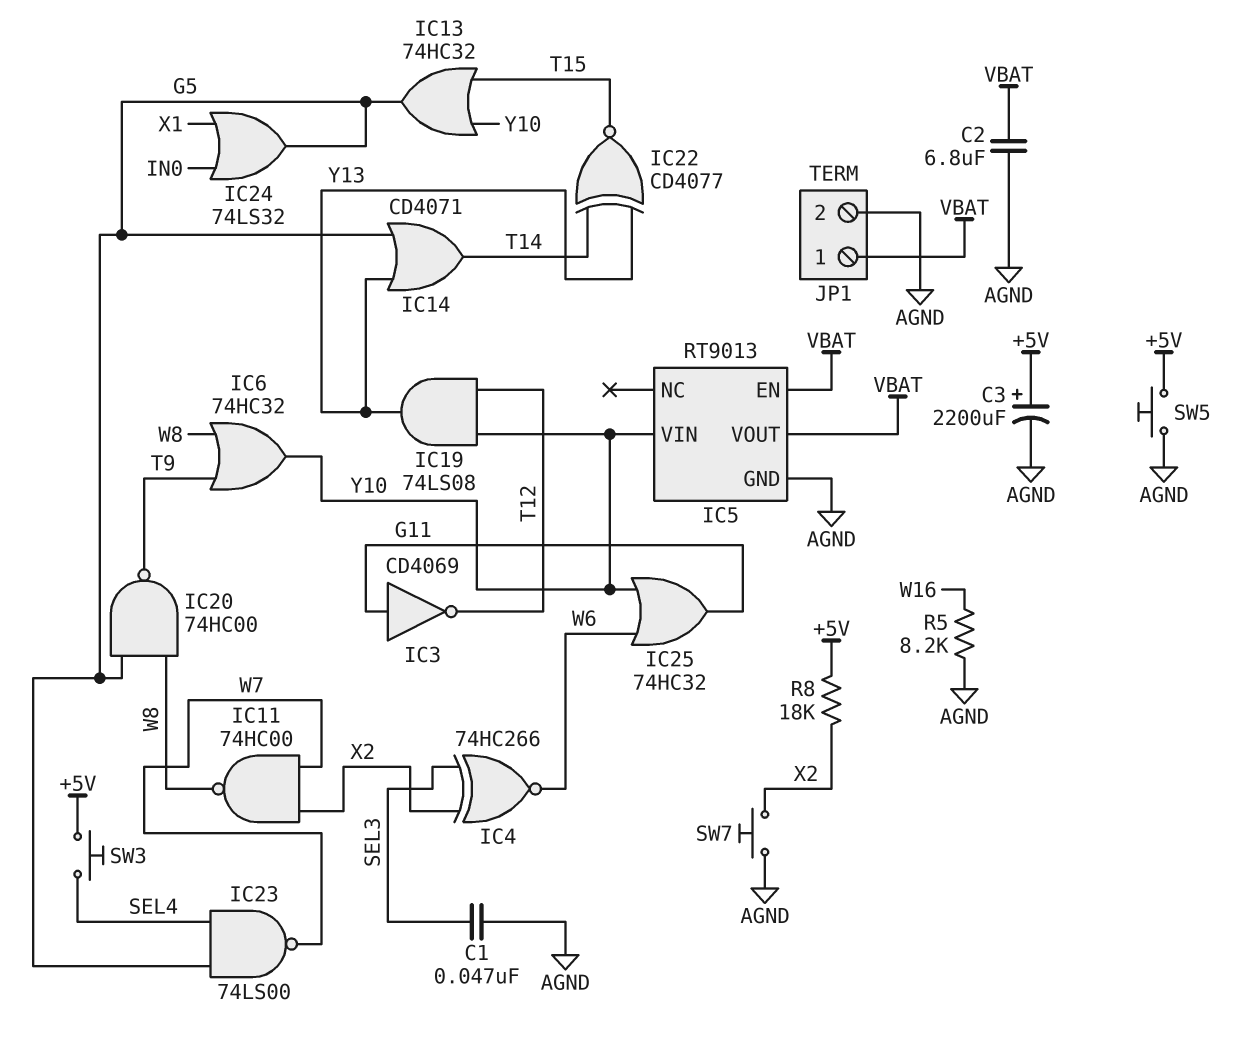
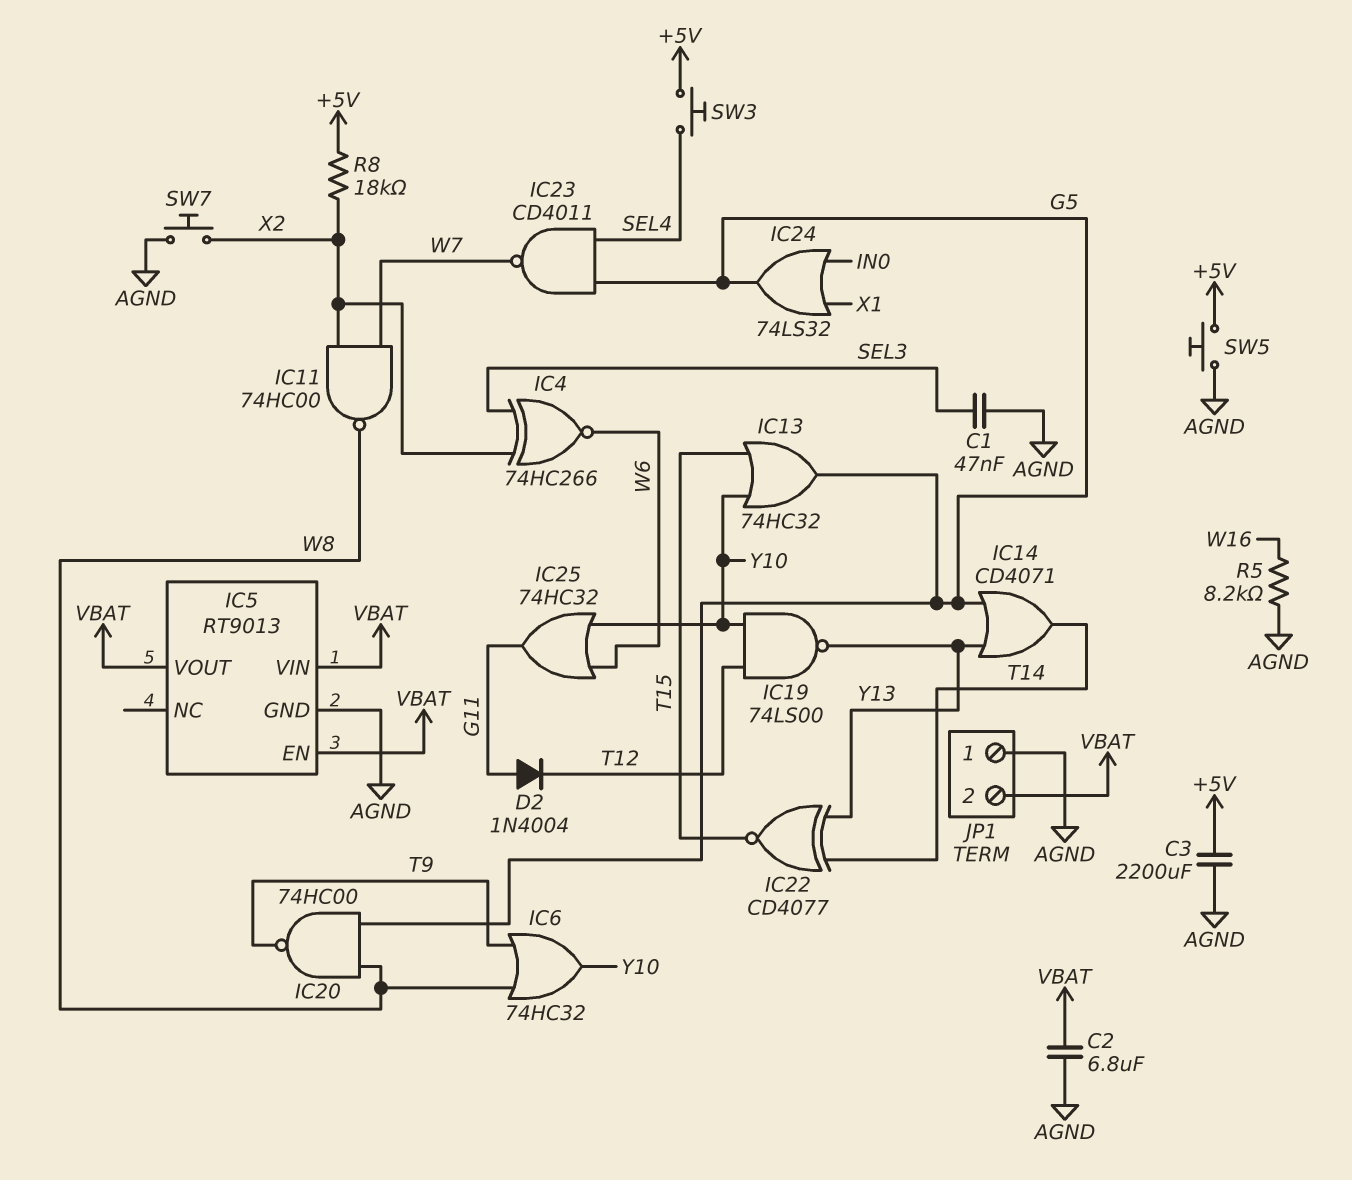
C3: 2200uF (plus +5V, minus AGND) -> 2200uF (+5V, AGND)
D2: none -> diode 1N4004 (A G11, K T12)
IC3: NOT CD4069 (in G11, out T12) -> none
IC5 pin VIN: Y10 -> VBAT
IC19: AND 74LS08 (in T12, in Y10, out Y13) -> NAND 74LS00 (in T12, in Y10, out Y13)
IC23: NAND 74LS00 (in G5, in SEL4, out W7) -> NAND CD4011 (in G5, in SEL4, out W7)
JP1 pin 1: VBAT -> AGND
JP1 pin 2: AGND -> VBAT

